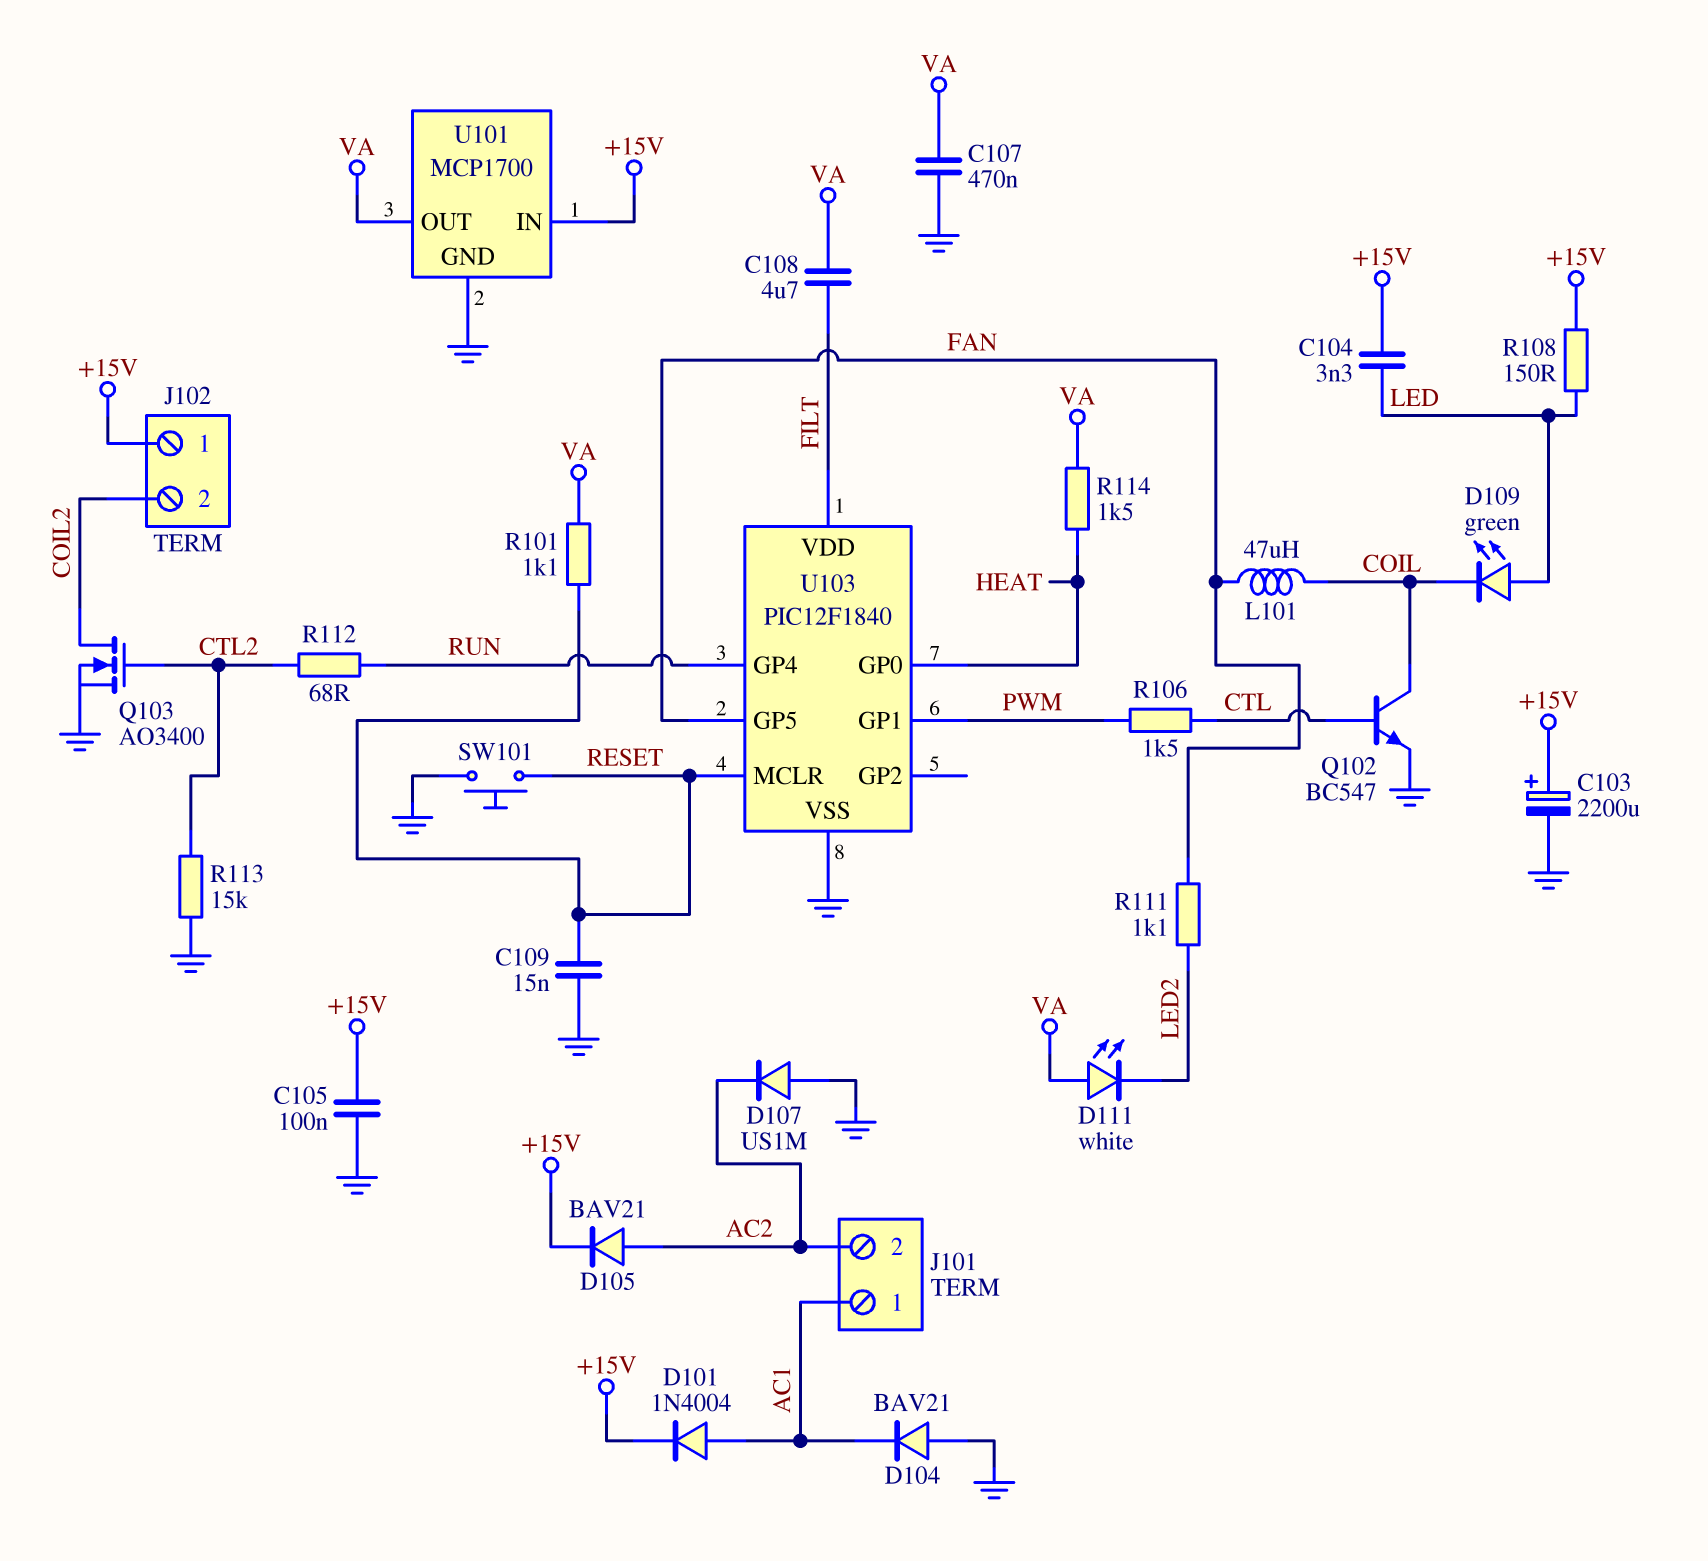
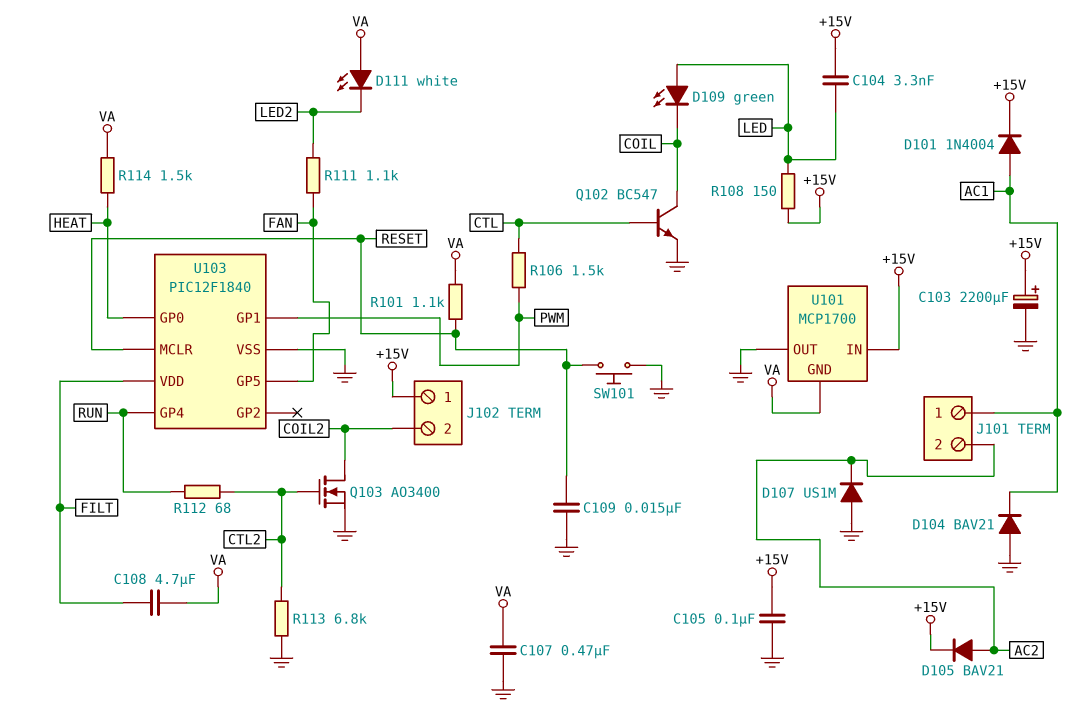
L101: 47uH (COIL, FAN) -> none
R113: 15k (CTL2, GND) -> 6.8k (CTL2, GND)
U101 pin GND: GND -> VA
U101 pin OUT: VA -> GND

